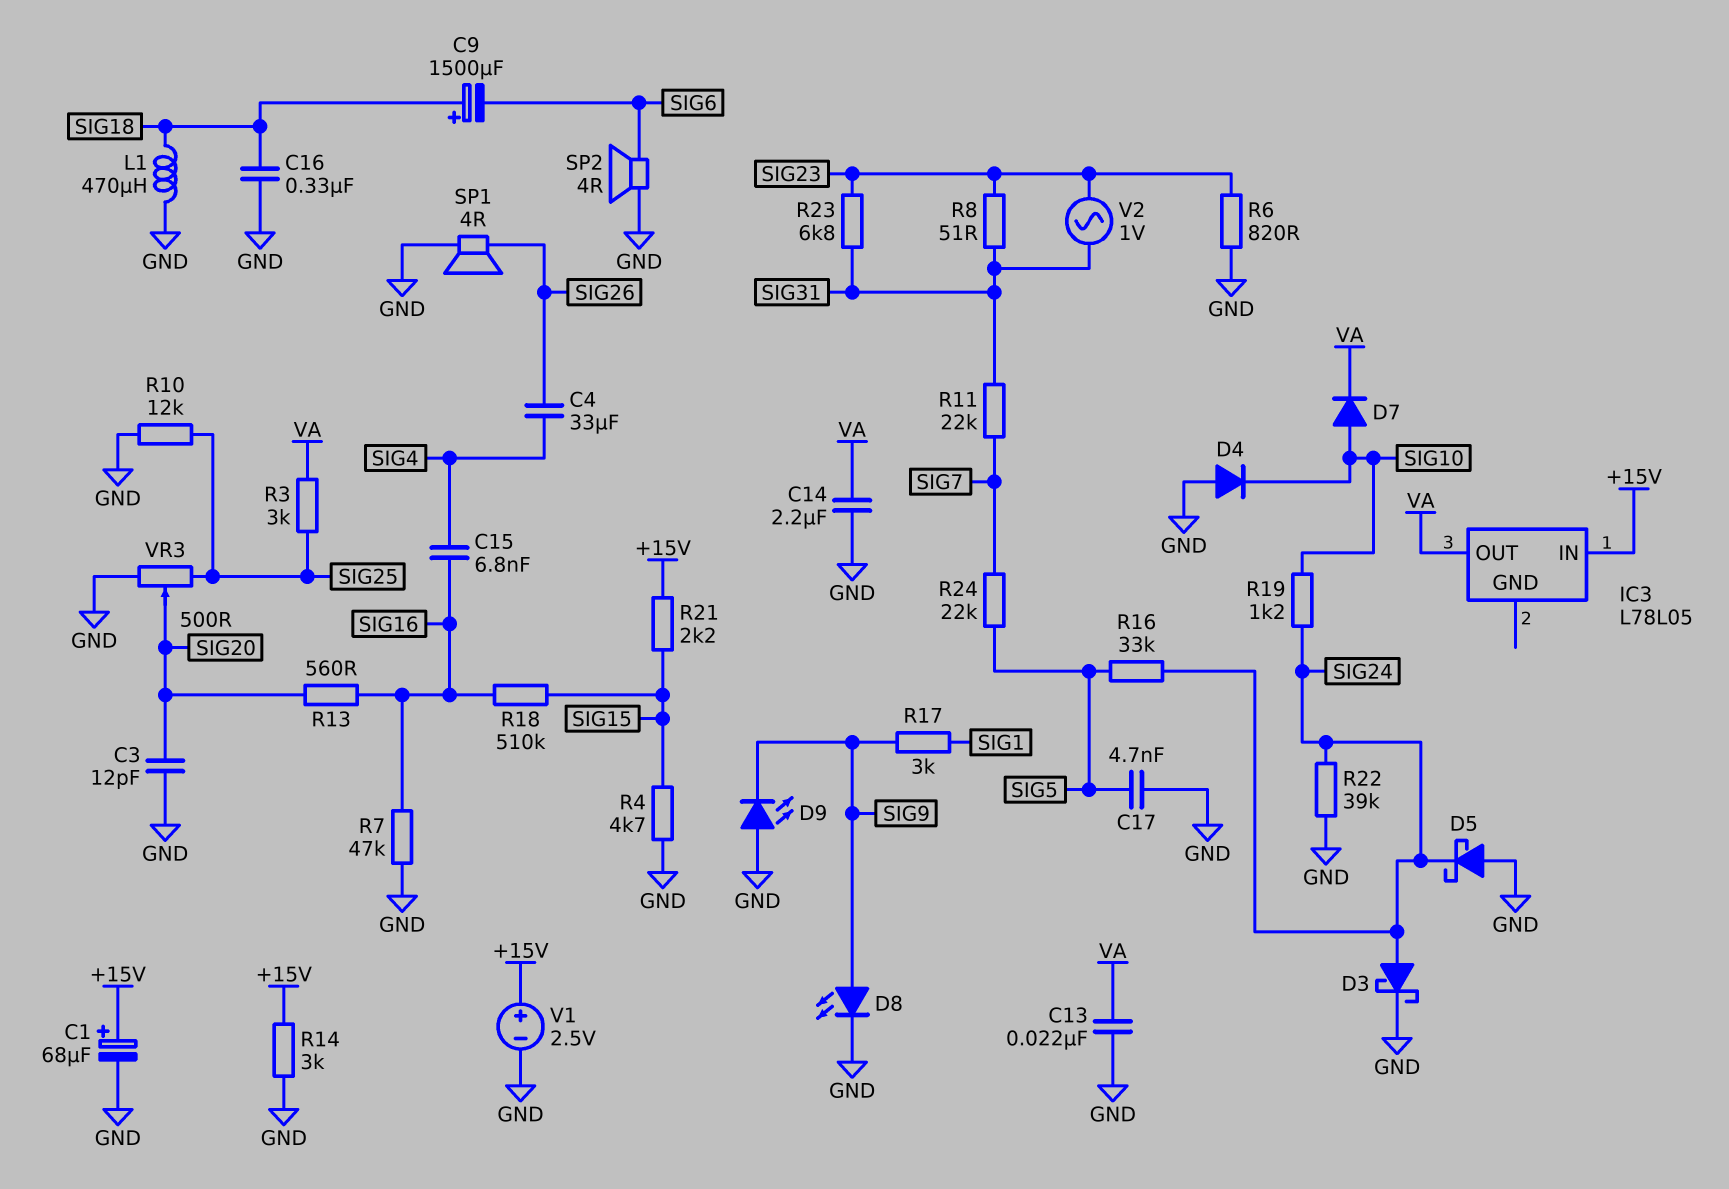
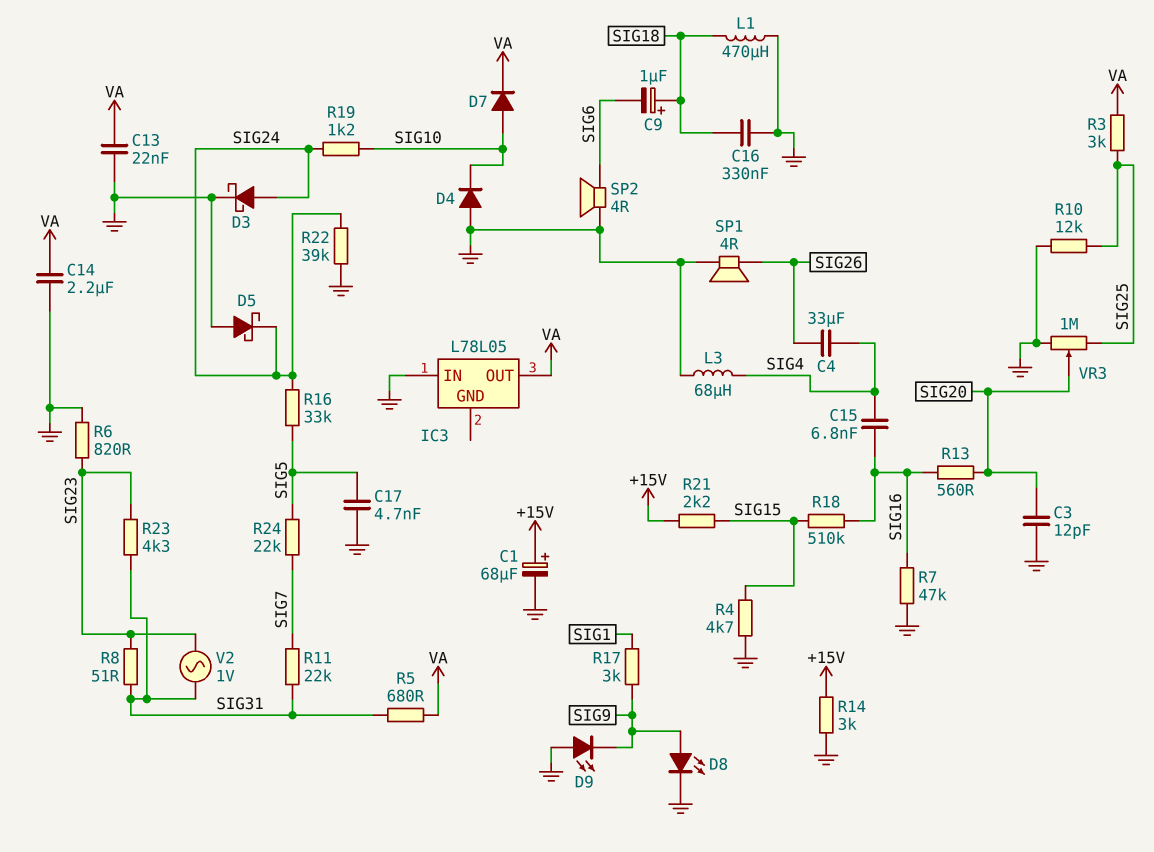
C9: 1500uF (plus SIG18, minus SIG6) -> 1uF (plus SIG18, minus SIG6)
IC3 pin IN: +15V -> GND
L3: none -> 68uH (GND, SIG4)
R5: none -> 680 (SIG31, VA)
R23: 6.8k (SIG23, SIG31) -> 4.3k (SIG23, SIG31)
V1: 2.5V (plus +15V, minus GND) -> none
VR3: 500 (GND, SIG25, wiper SIG20) -> 1M (GND, SIG25, wiper SIG20)

